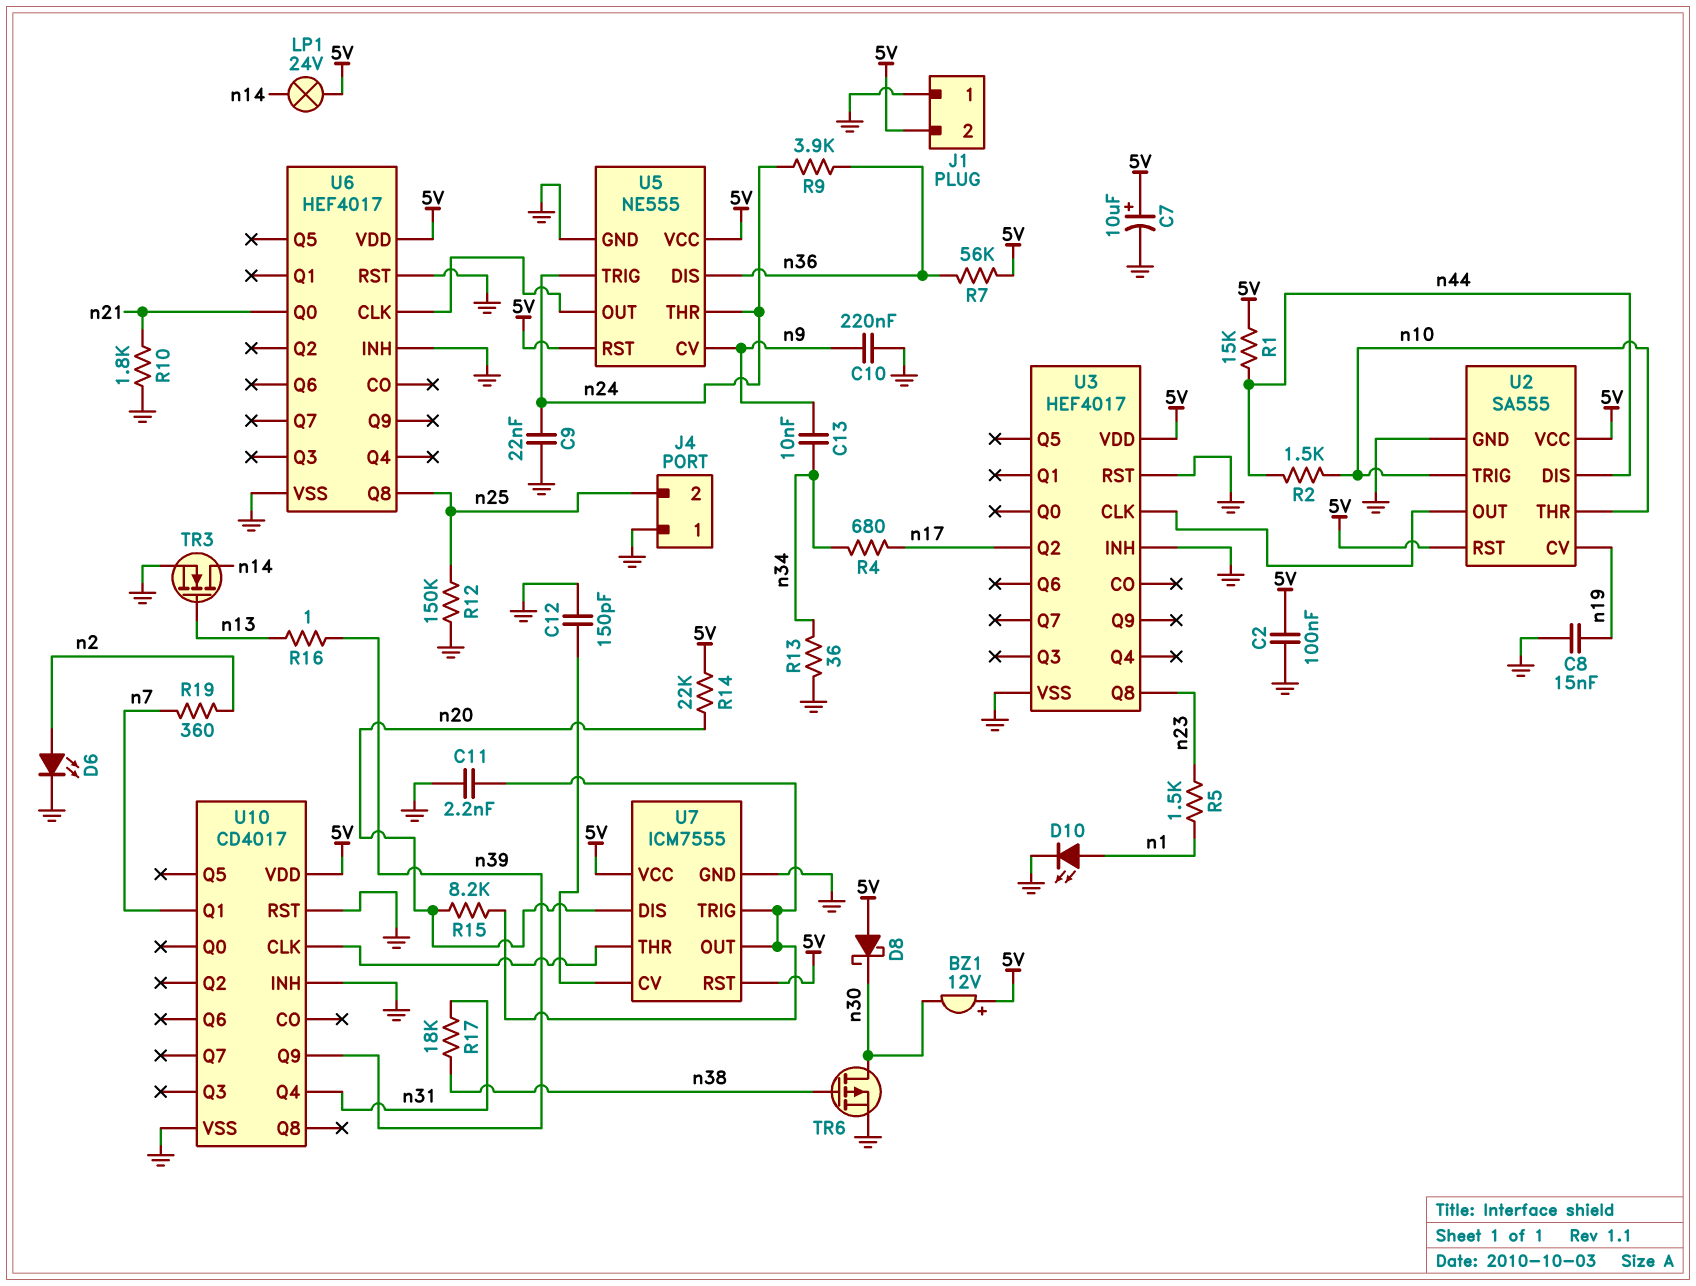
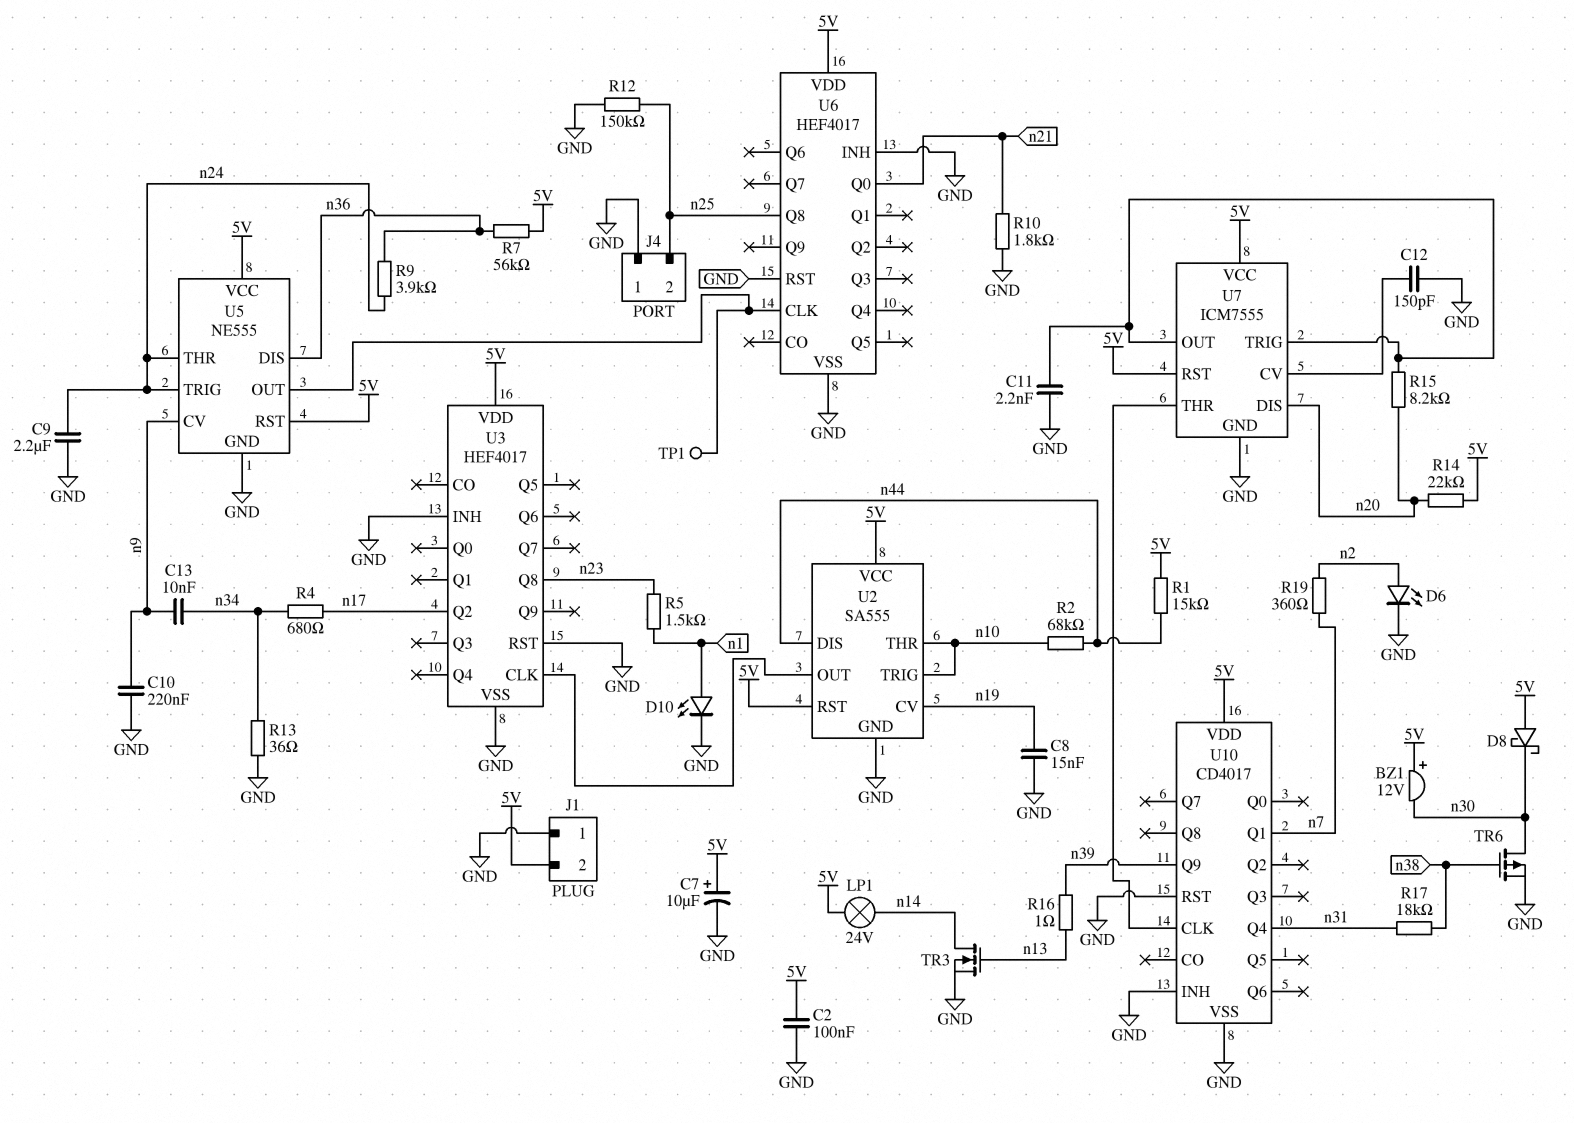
C9: 22nF (GND, n24) -> 2.2uF (GND, n24)
R2: 1.5k (n10, n44) -> 68k (n10, n44)
TP1: none -> test point (U5/OUT)

